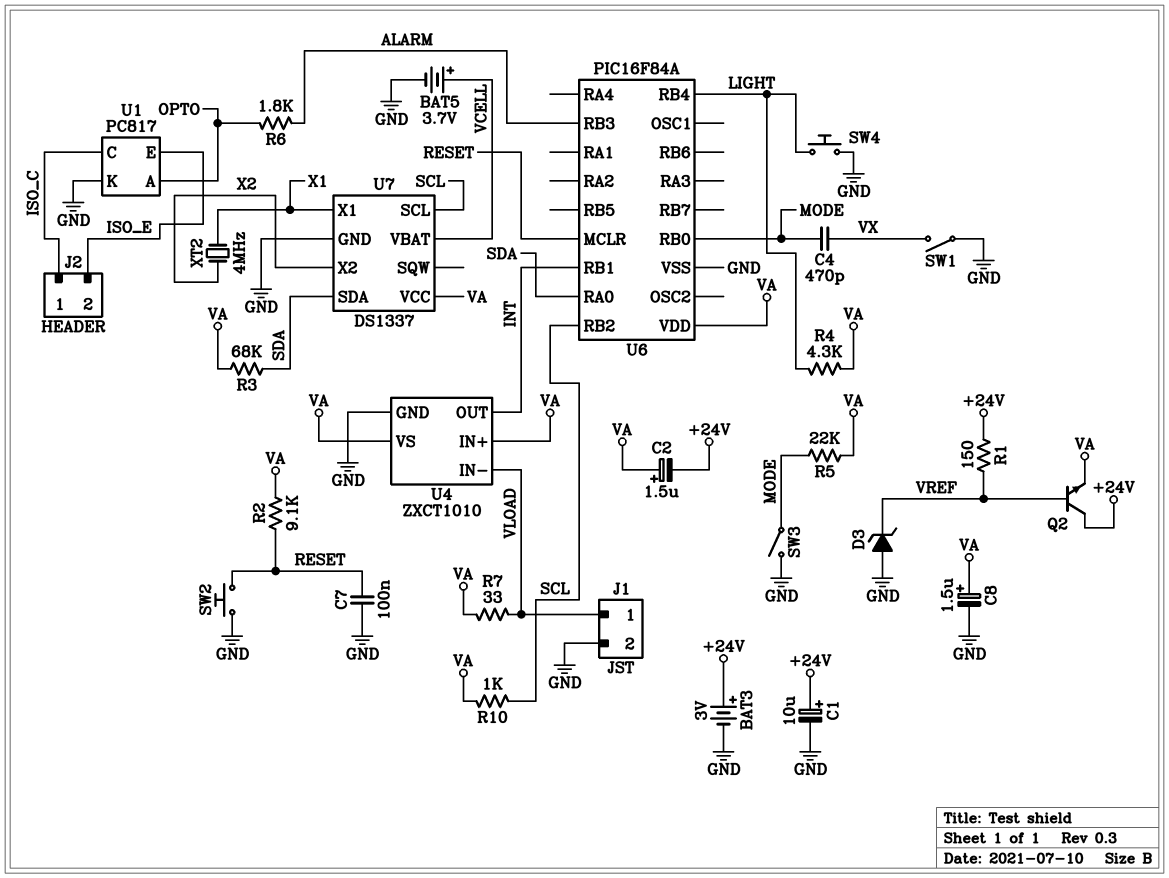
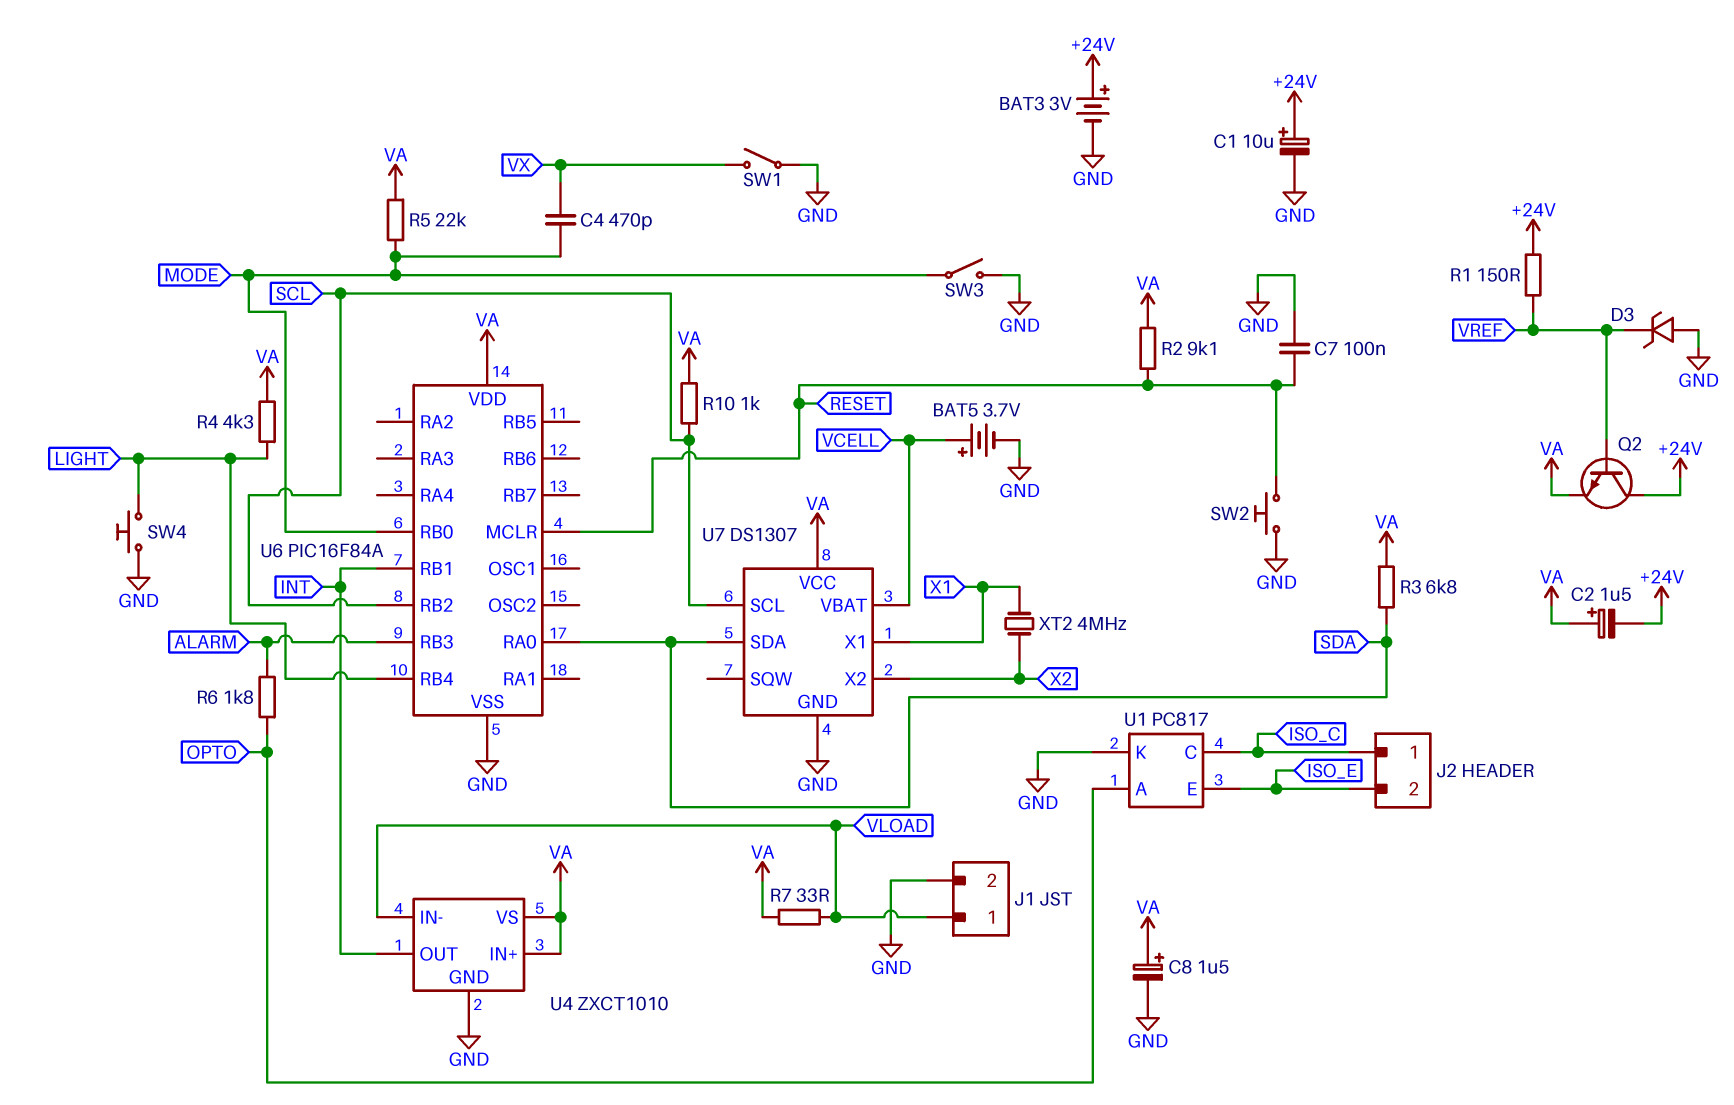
R3: 68k (SDA, VA) -> 6.8k (SDA, VA)
U7: DS1337 -> DS1307

